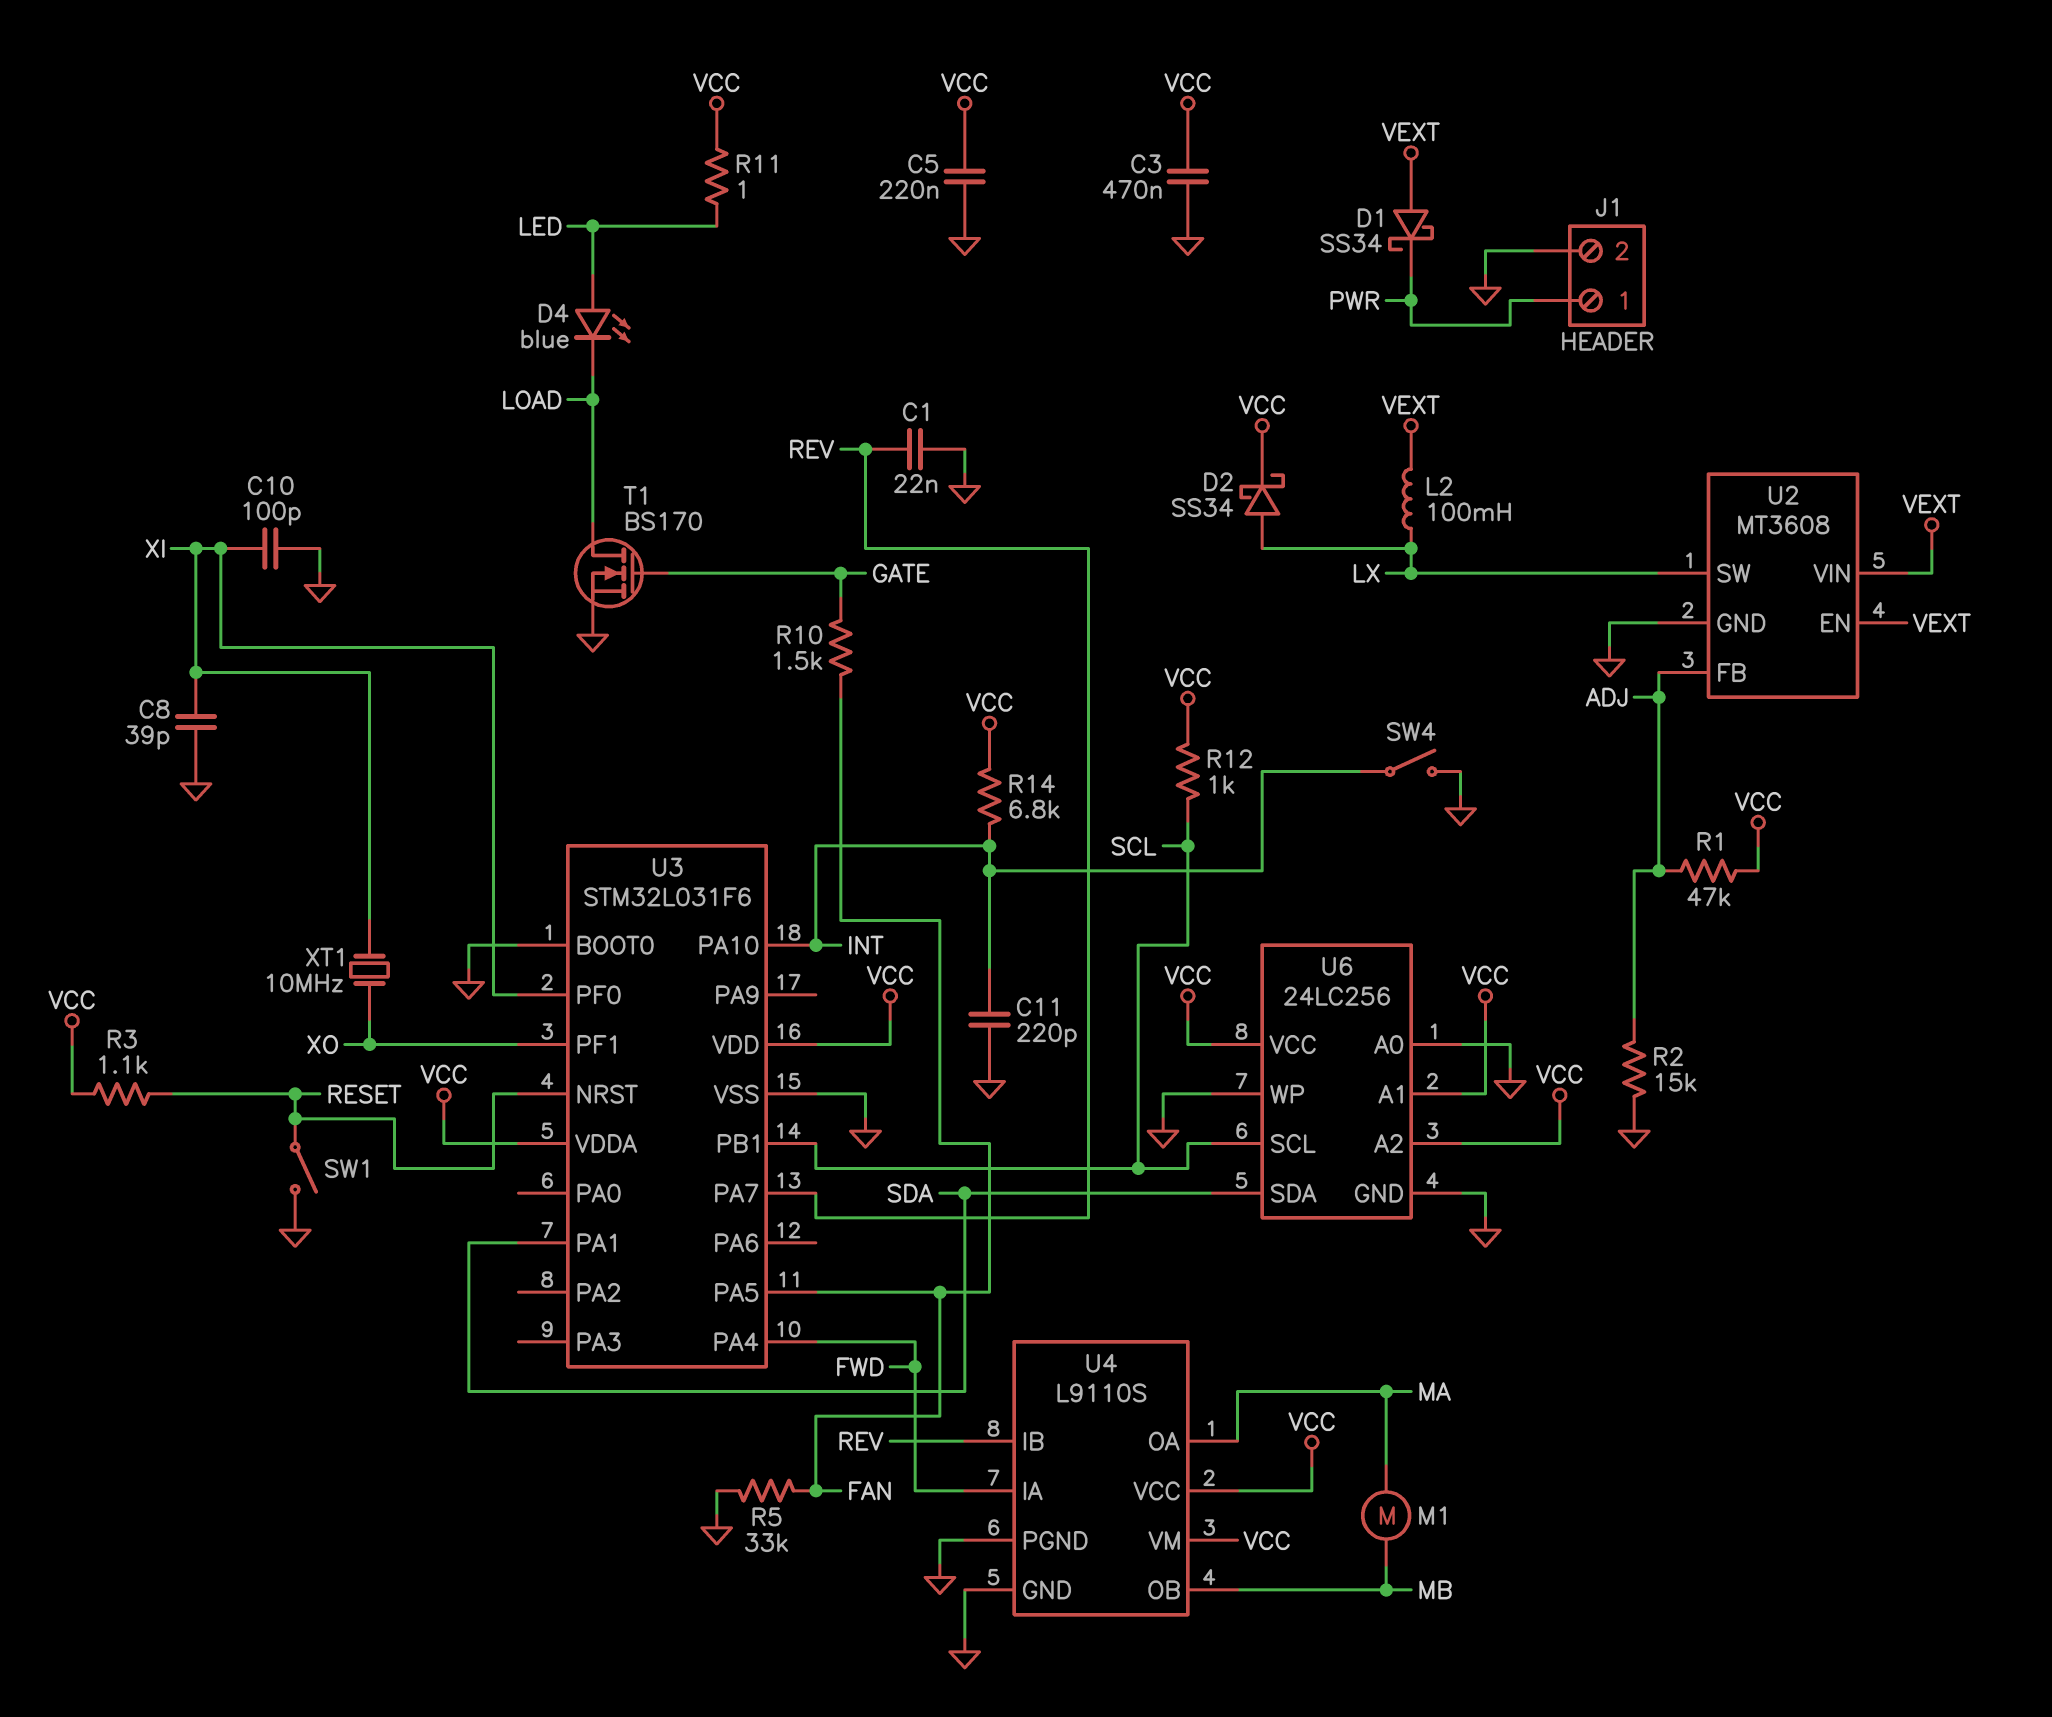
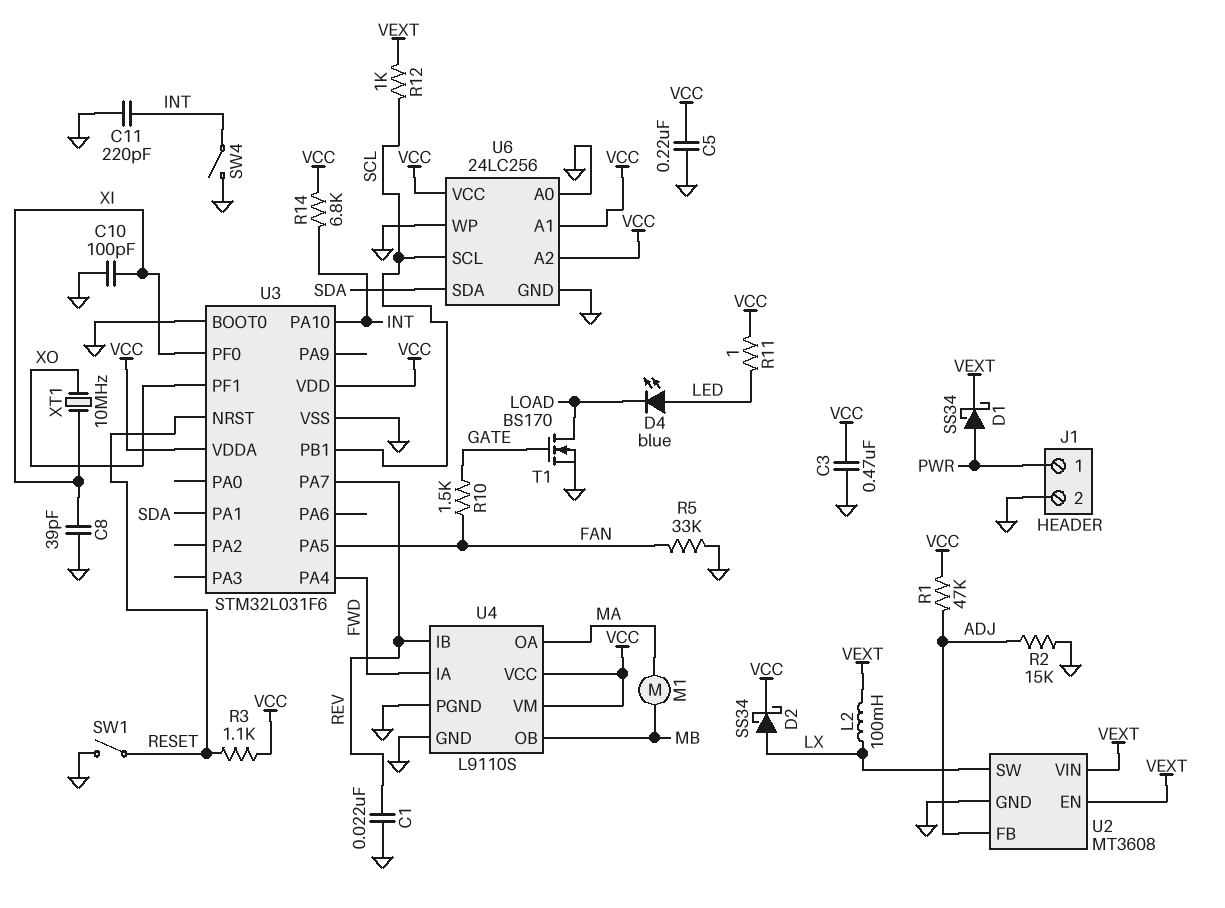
D1: schottky SS34 (A VEXT, K PWR) -> schottky SS34 (A PWR, K VEXT)
R12: 1k (SCL, VCC) -> 1k (SCL, VEXT)

